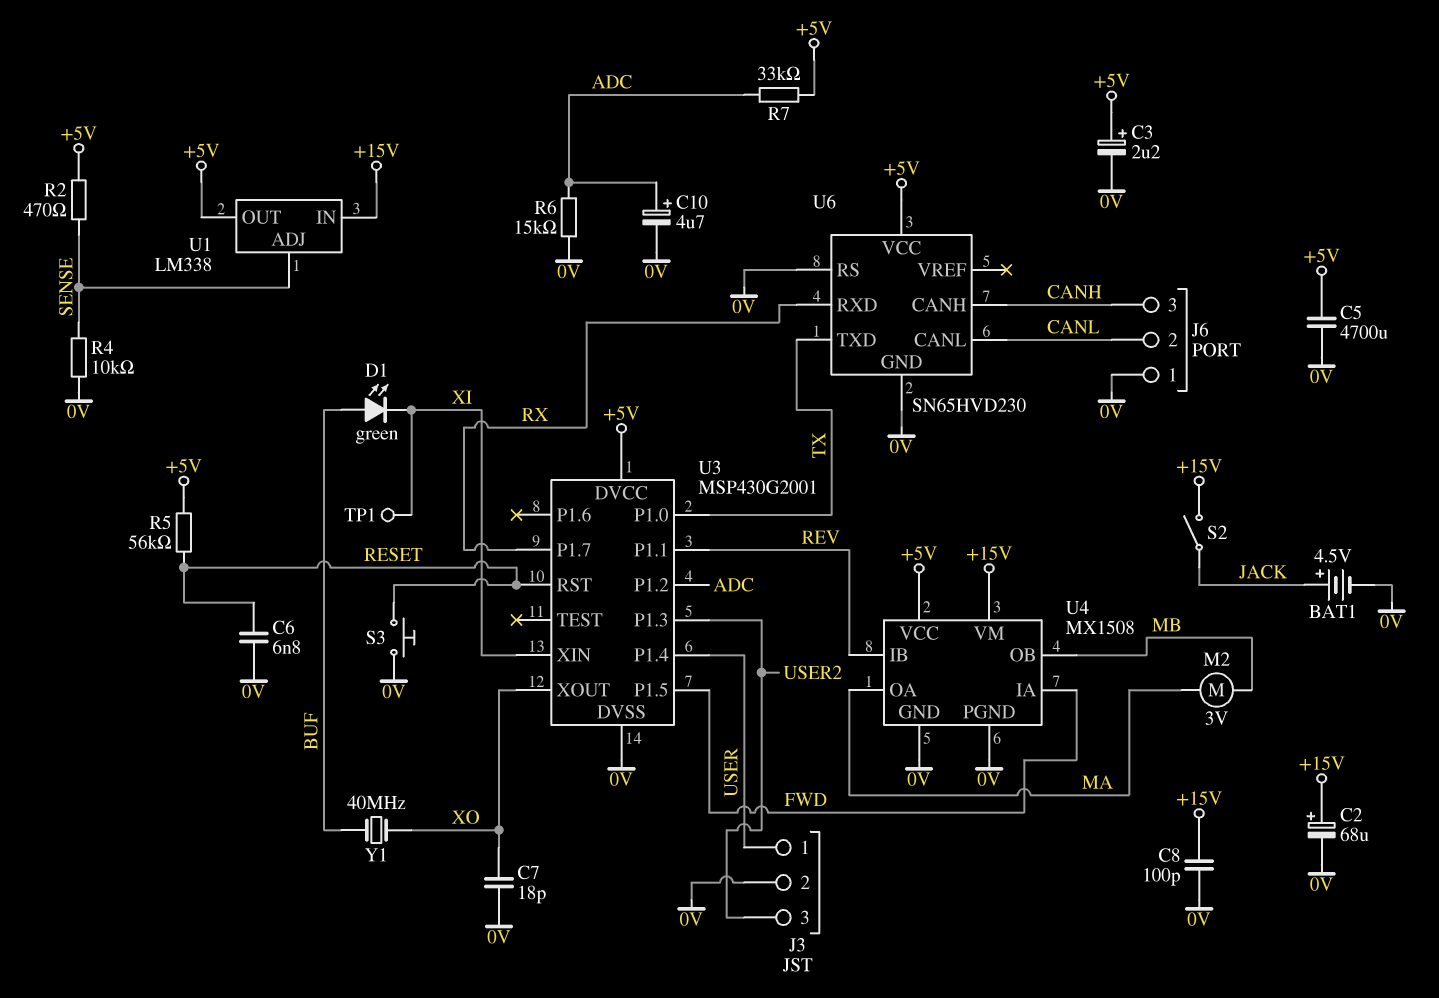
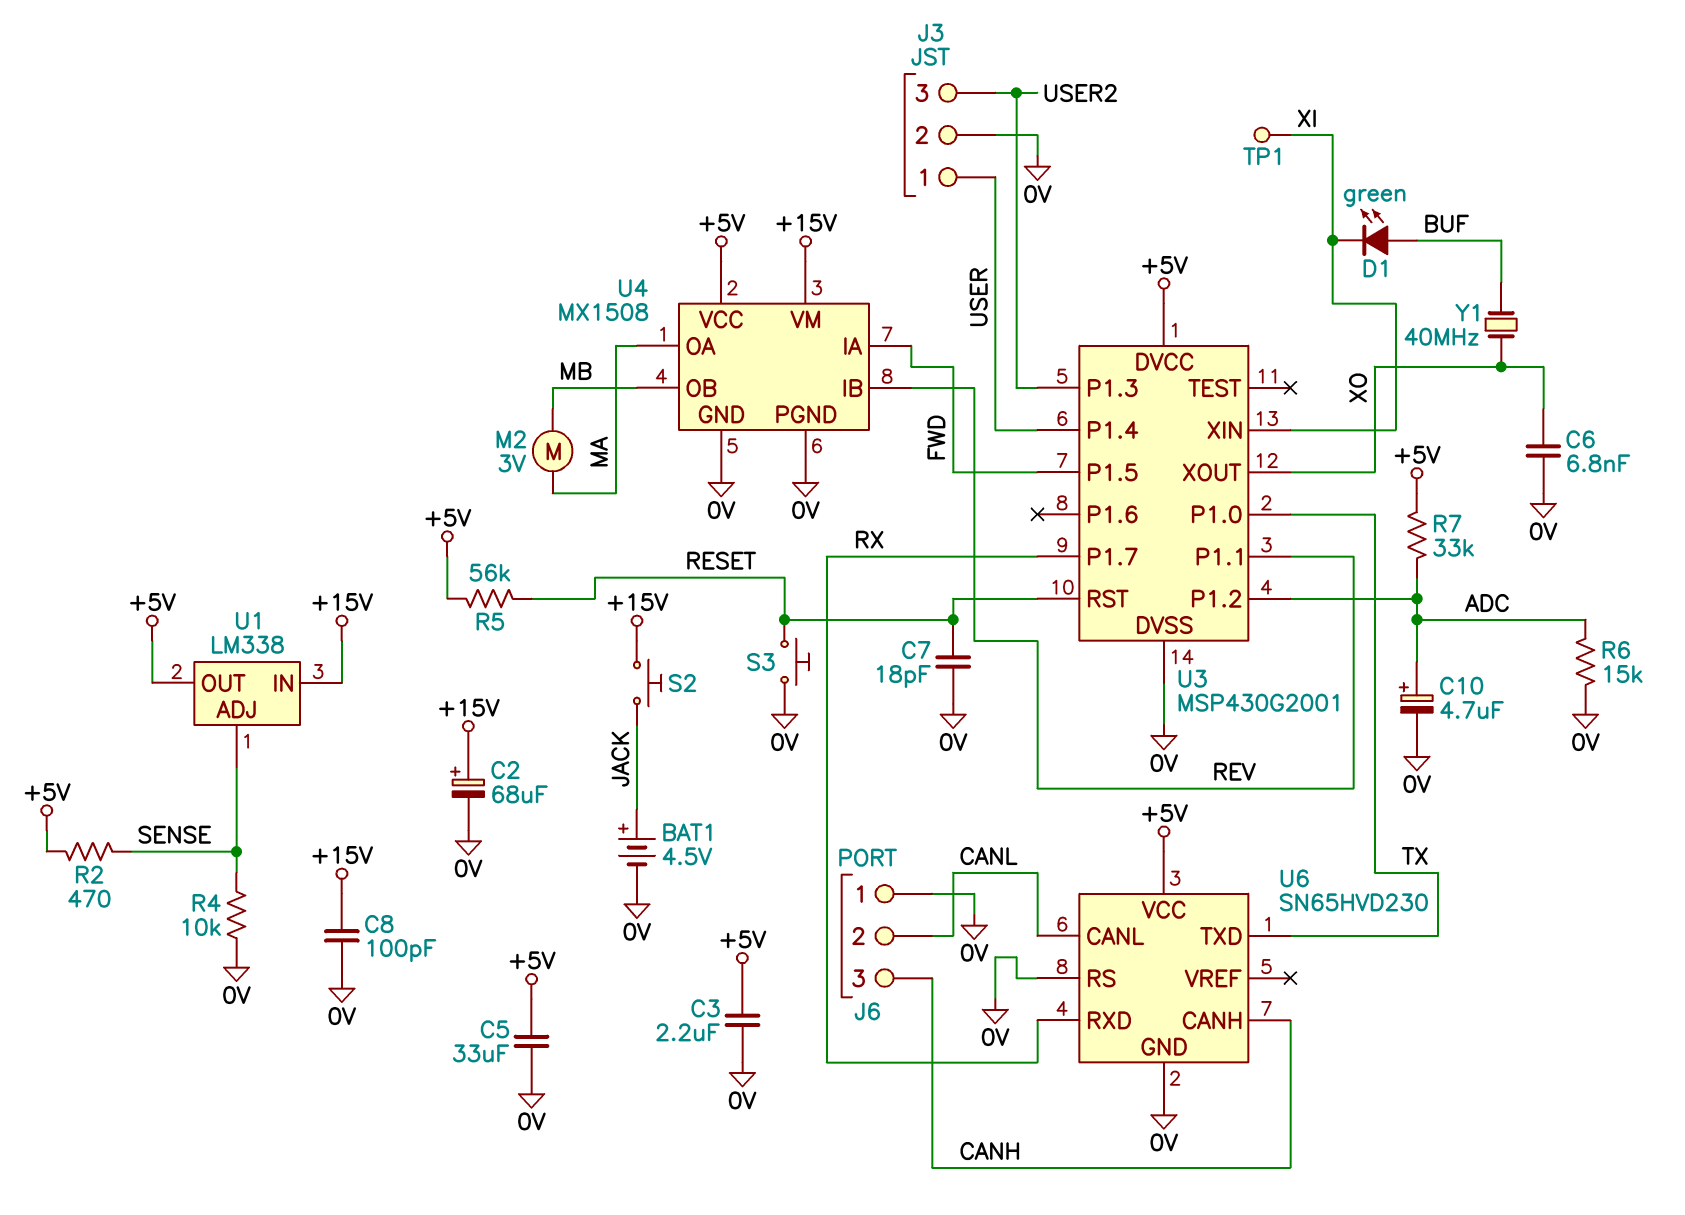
C3: 2.2uF (plus +5V, minus 0V) -> 2.2uF (+5V, 0V)
C5: 4700uF (+5V, 0V) -> 33uF (+5V, 0V)
C6: 6.8nF (0V, RESET) -> 6.8nF (0V, XO)
C7: 18pF (0V, XO) -> 18pF (0V, RESET)
S2: switch (+15V, JACK) -> button (+15V, JACK)

